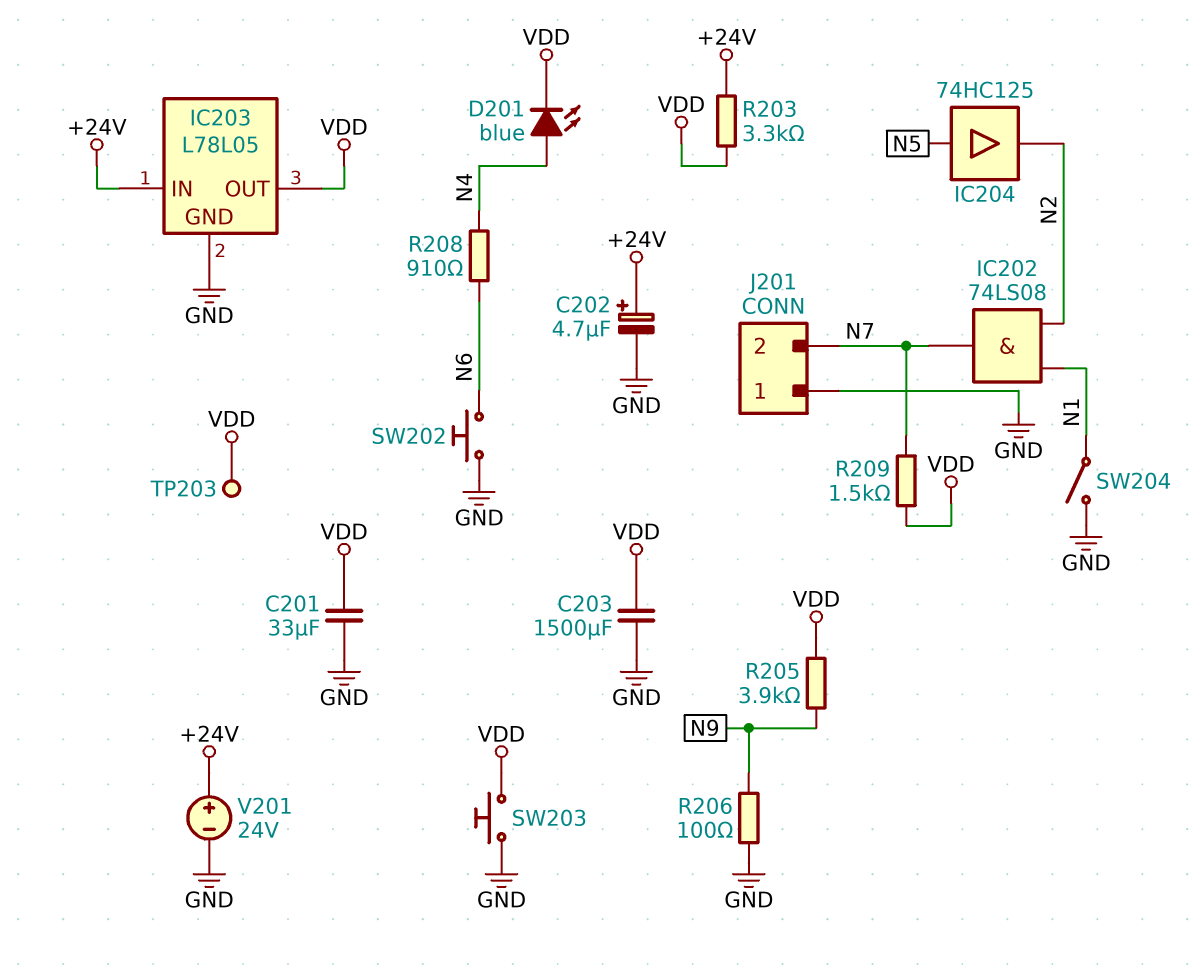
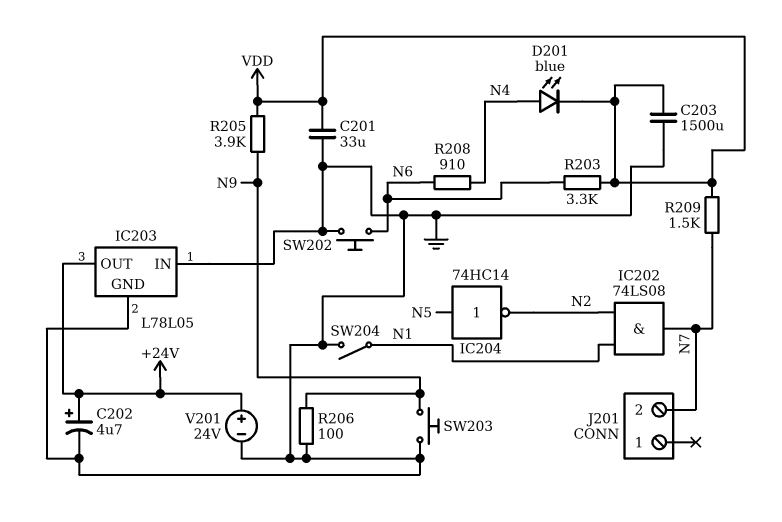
IC203 pin IN: +24V -> GND
IC203 pin OUT: VDD -> +24V
IC204: buffer 74HC125 (in N5, out N2) -> NOT 74HC14 (in N5, out N2)
J201 pin 1: GND -> none
R203: 3.3k (+24V, VDD) -> 3.3k (N6, VDD)
SW203: button (GND, VDD) -> button (GND, N9)
TP203: test point (VDD) -> none

